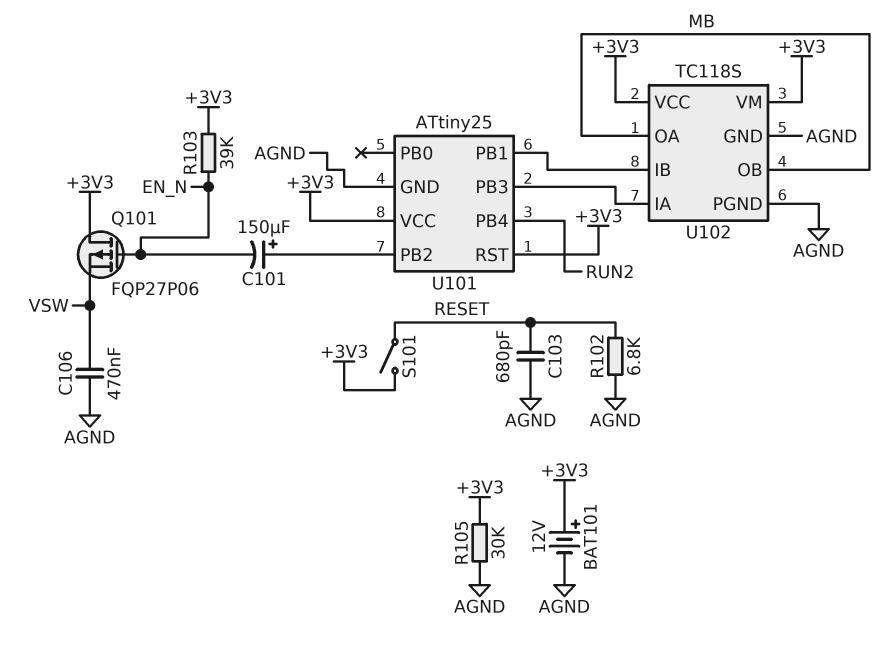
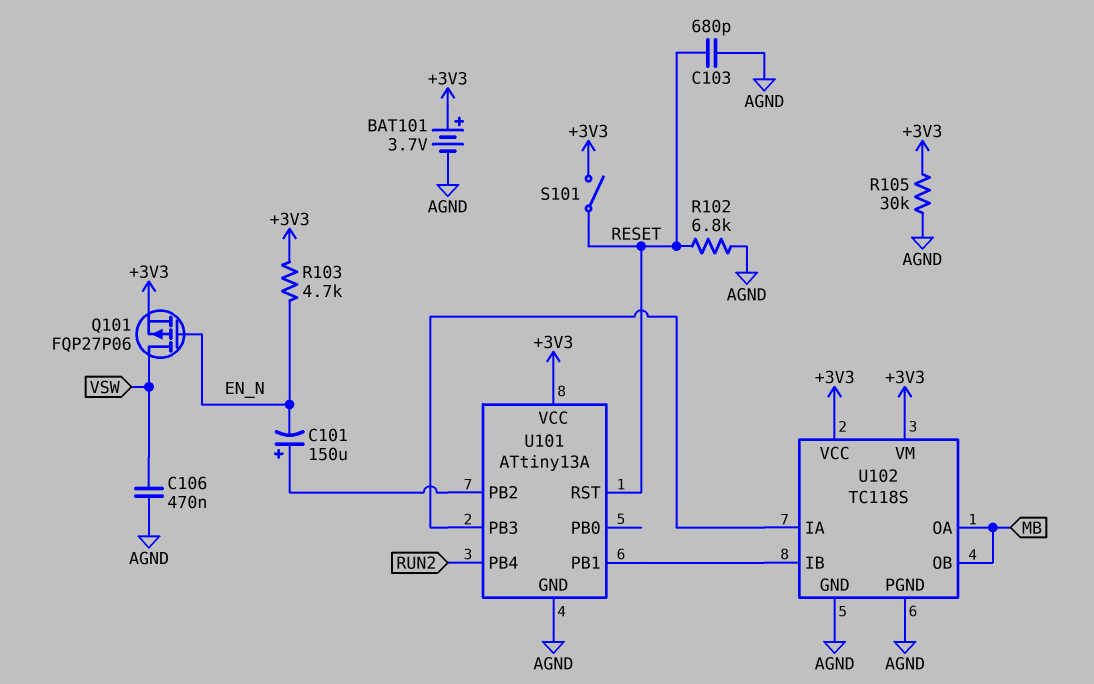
BAT101: 12V (plus +3V3, minus AGND) -> 3.7V (plus +3V3, minus AGND)
Q101: PMOS FQP27P06 (G EN_N, D +3V3, S VSW) -> PMOS FQP27P06 (G EN_N, D VSW, S +3V3)
R103: 39k (+3V3, EN_N) -> 4.7k (+3V3, EN_N)
U101: ATtiny25 -> ATtiny13A
U101 pin RST: +3V3 -> RESET

